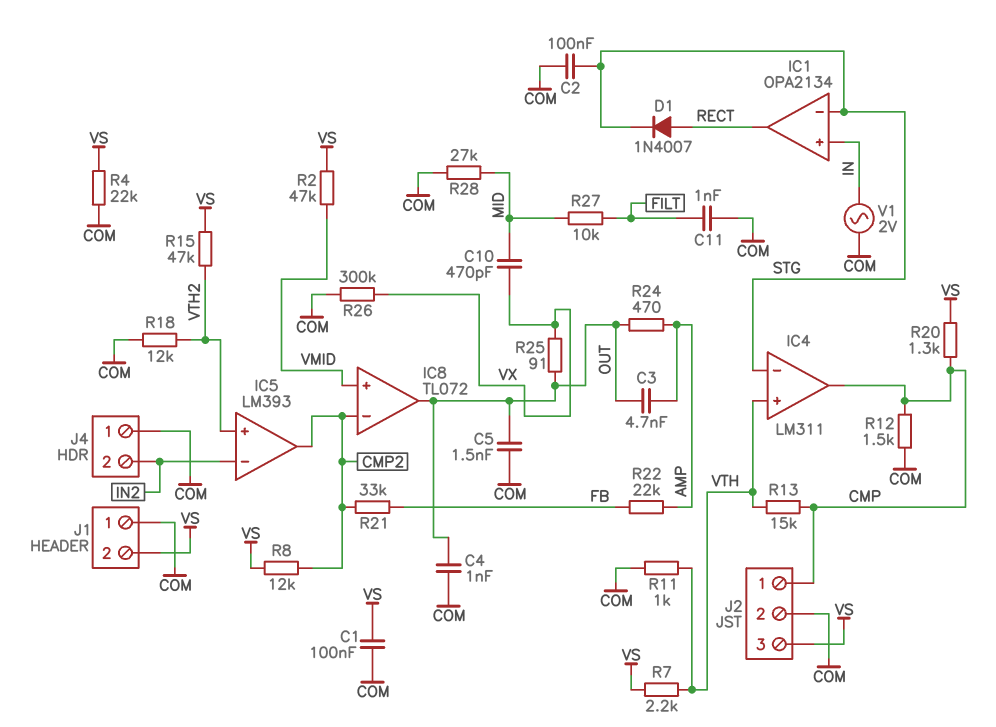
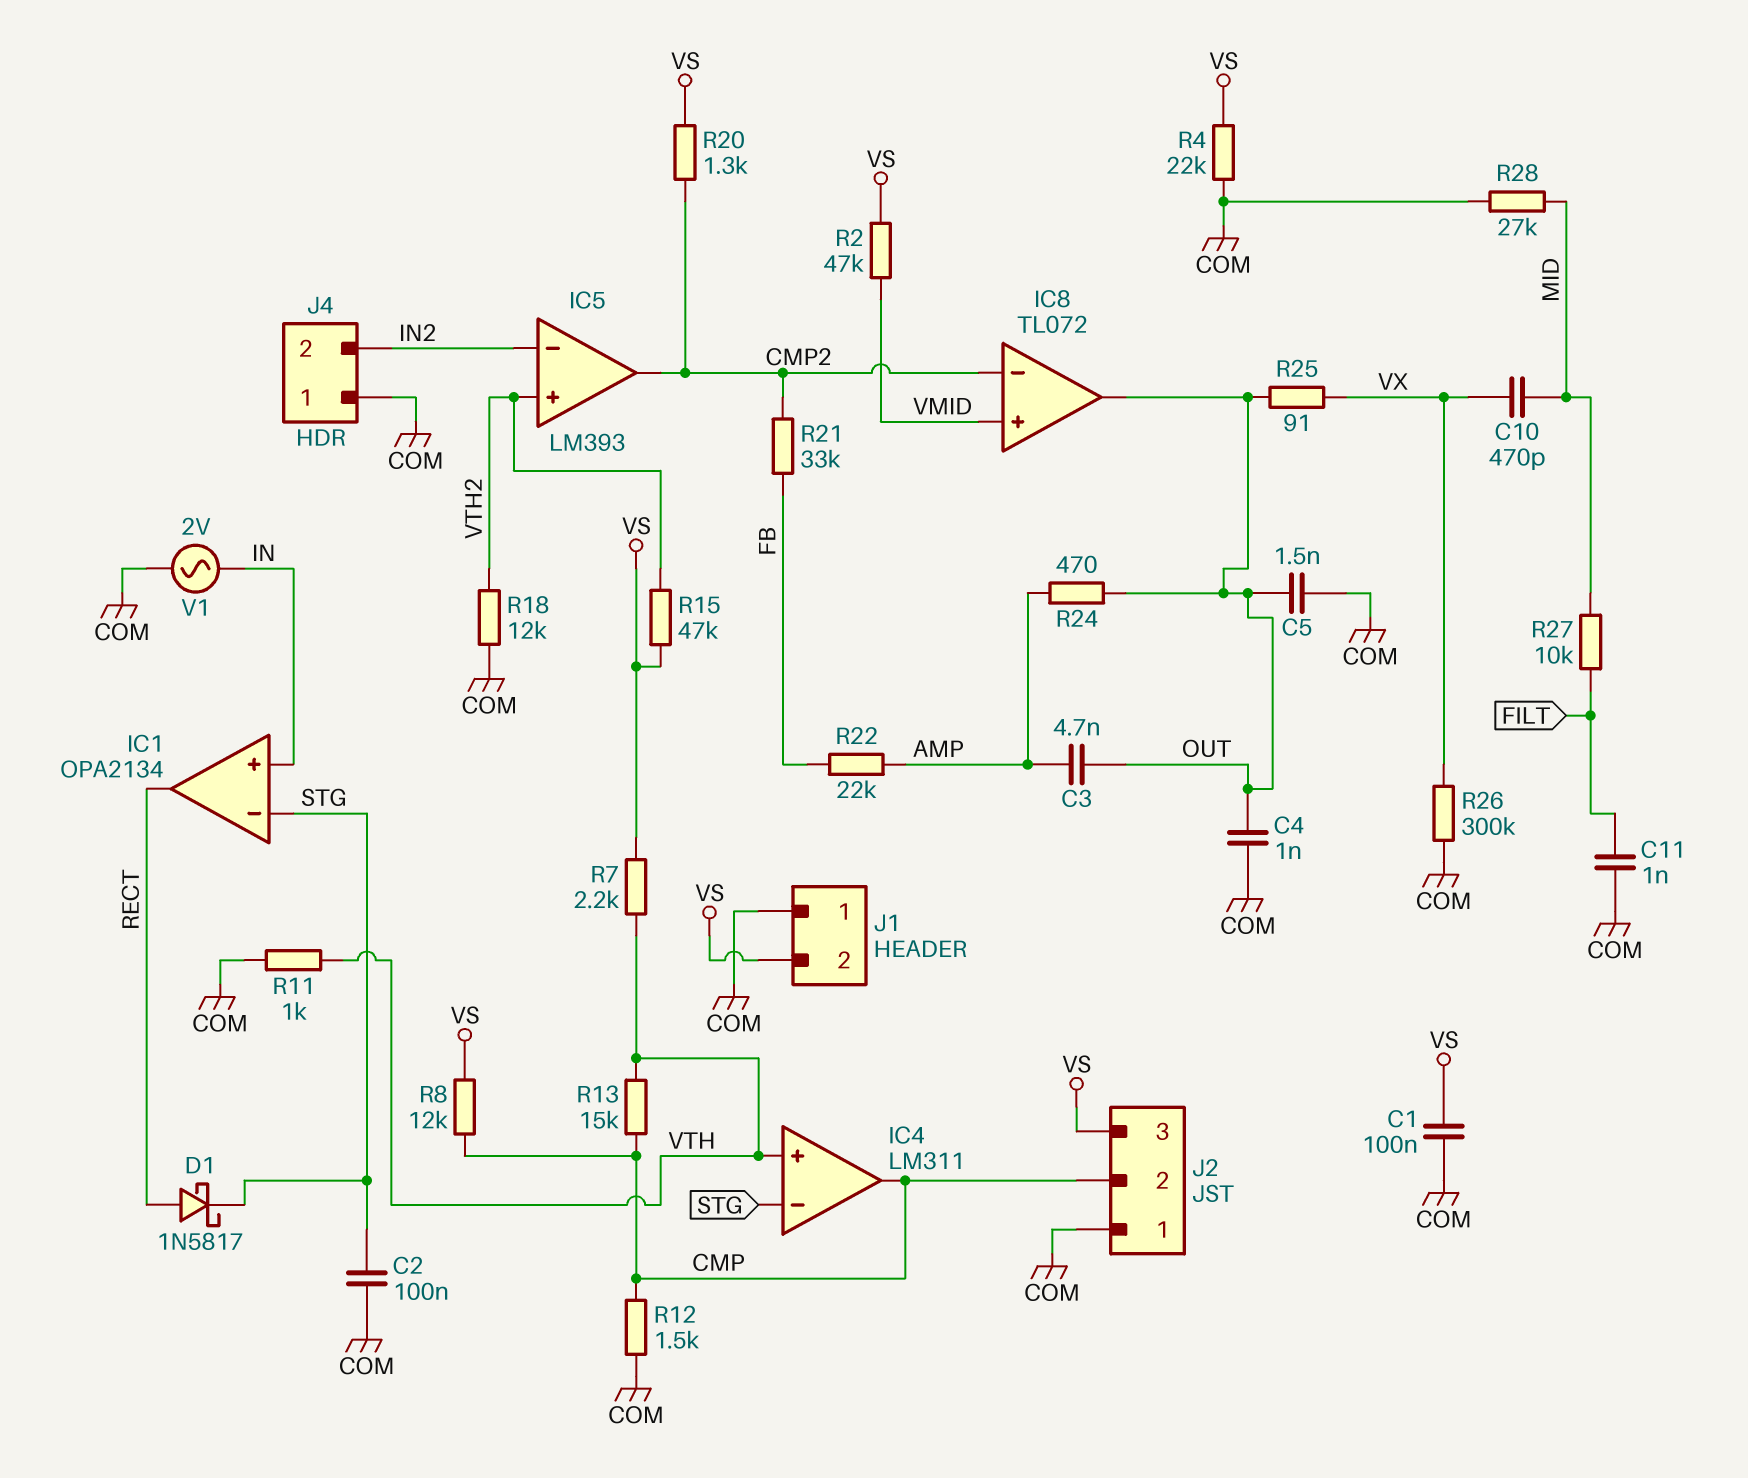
D1: diode 1N4007 (A RECT, K STG) -> schottky 1N5817 (A RECT, K STG)
J2 pin 1: CMP -> COM
J2 pin 2: COM -> CMP
R8: 12k (CMP2, VS) -> 12k (CMP, VS)
R20: 1.3k (CMP, VS) -> 1.3k (CMP2, VS)

